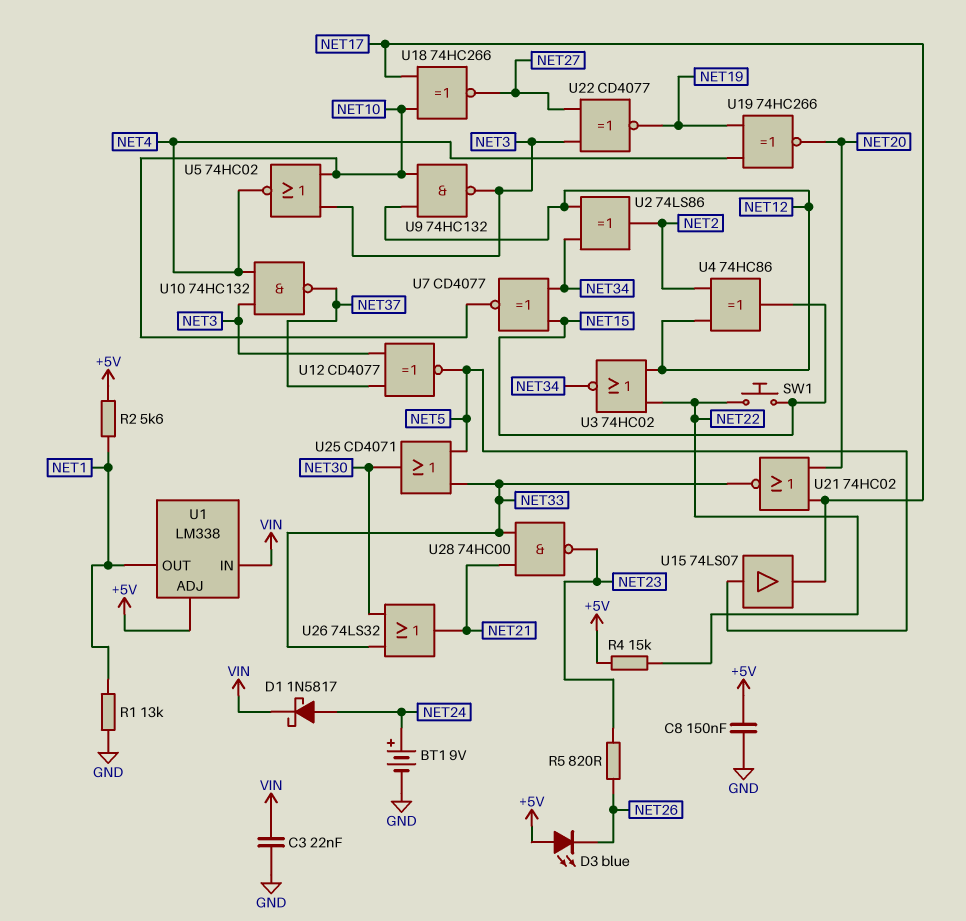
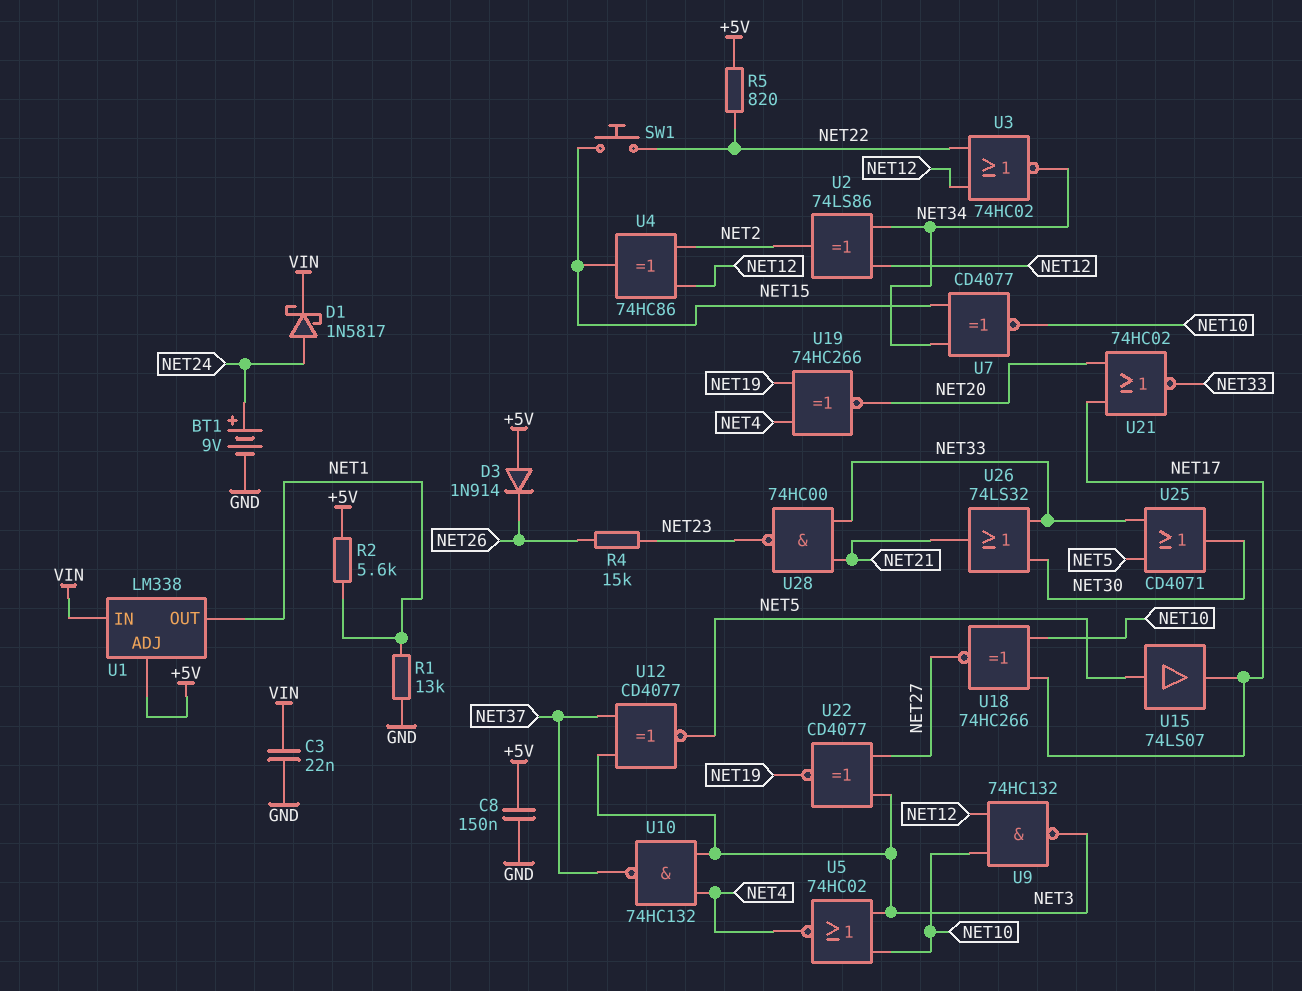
D3: LED blue (A +5V, K NET26) -> diode 1N914 (A +5V, K NET26)
R4: 15k (+5V, NET22) -> 15k (NET23, NET26)
R5: 820 (NET23, NET26) -> 820 (+5V, NET22)

